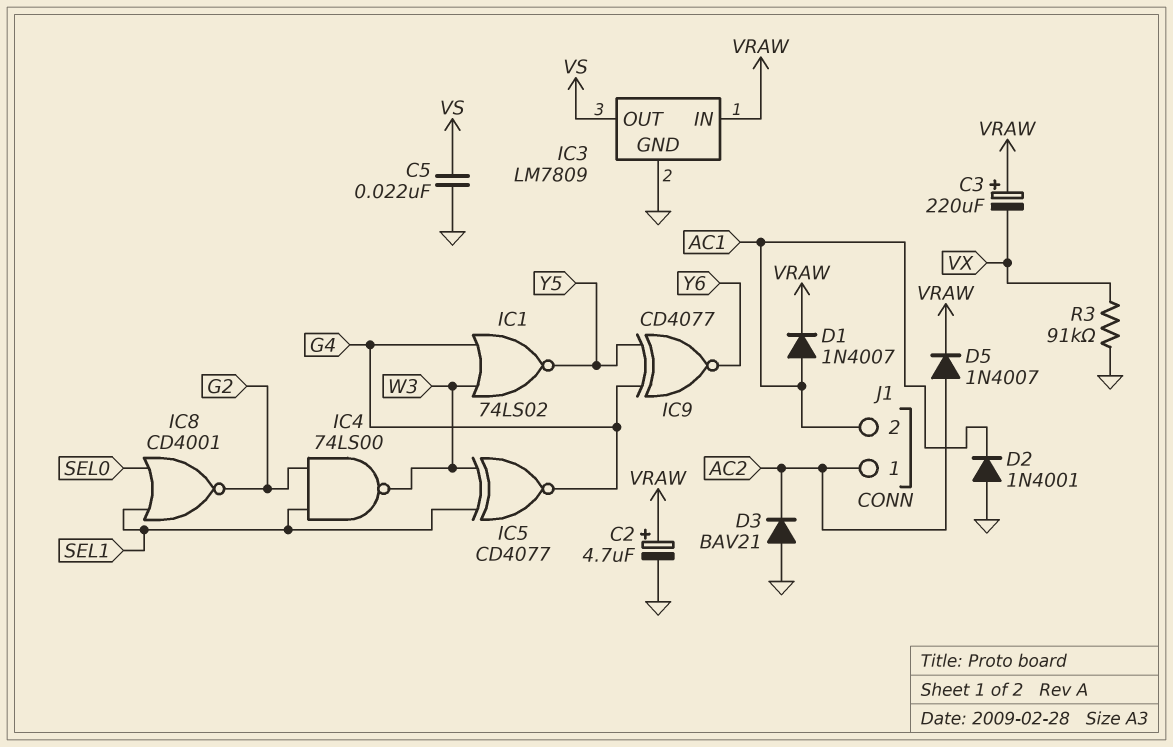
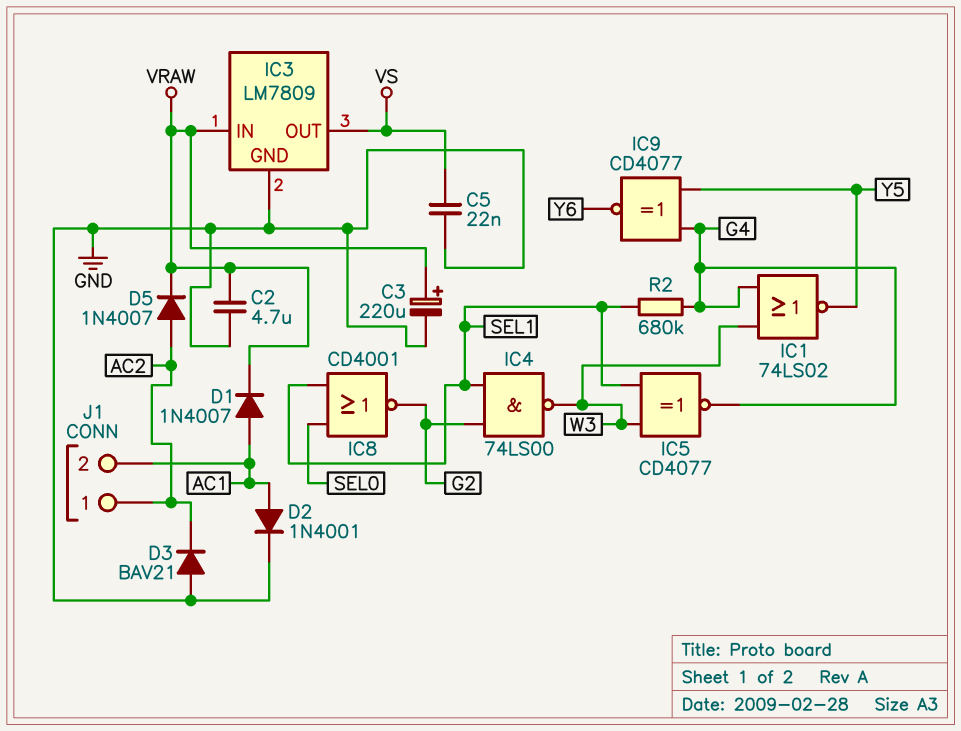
C2: 4.7uF (plus VRAW, minus GND) -> 4.7uF (GND, VRAW)
C3: 220uF (plus VRAW, minus VX) -> 220uF (plus VRAW, minus GND)
D2: diode 1N4001 (A GND, K AC1) -> diode 1N4001 (A AC1, K GND)
R2: none -> 680k (G4, SEL1)
R3: 91k (GND, VX) -> none

